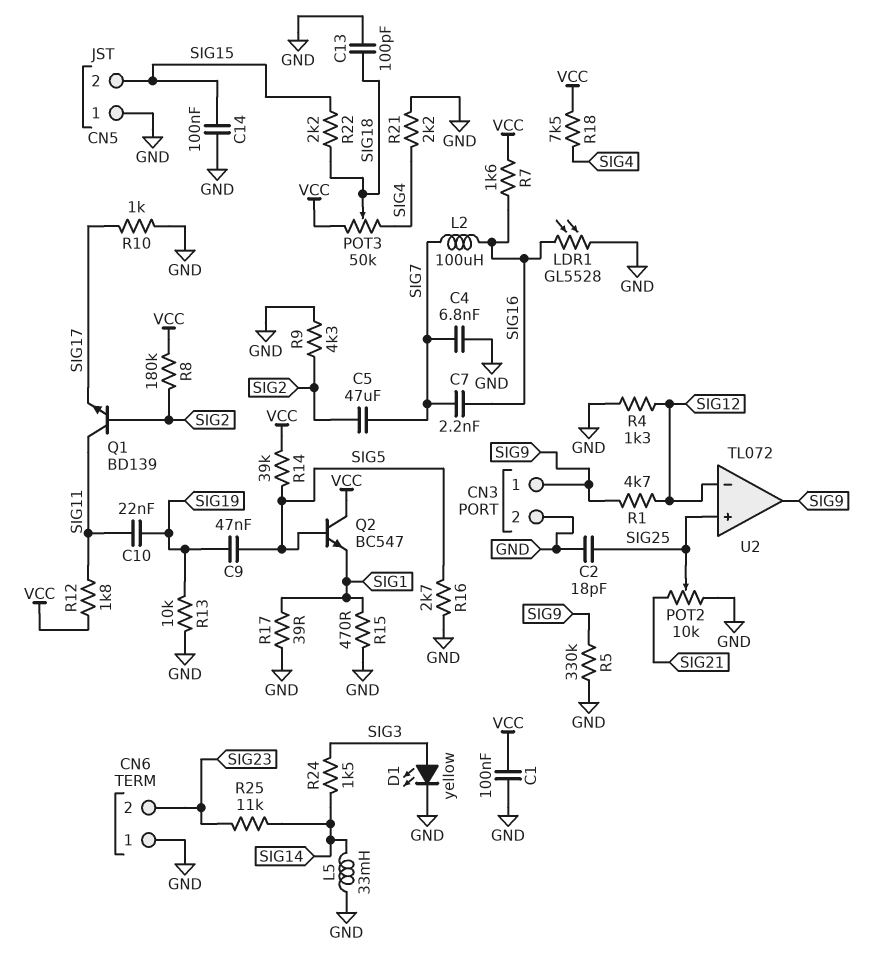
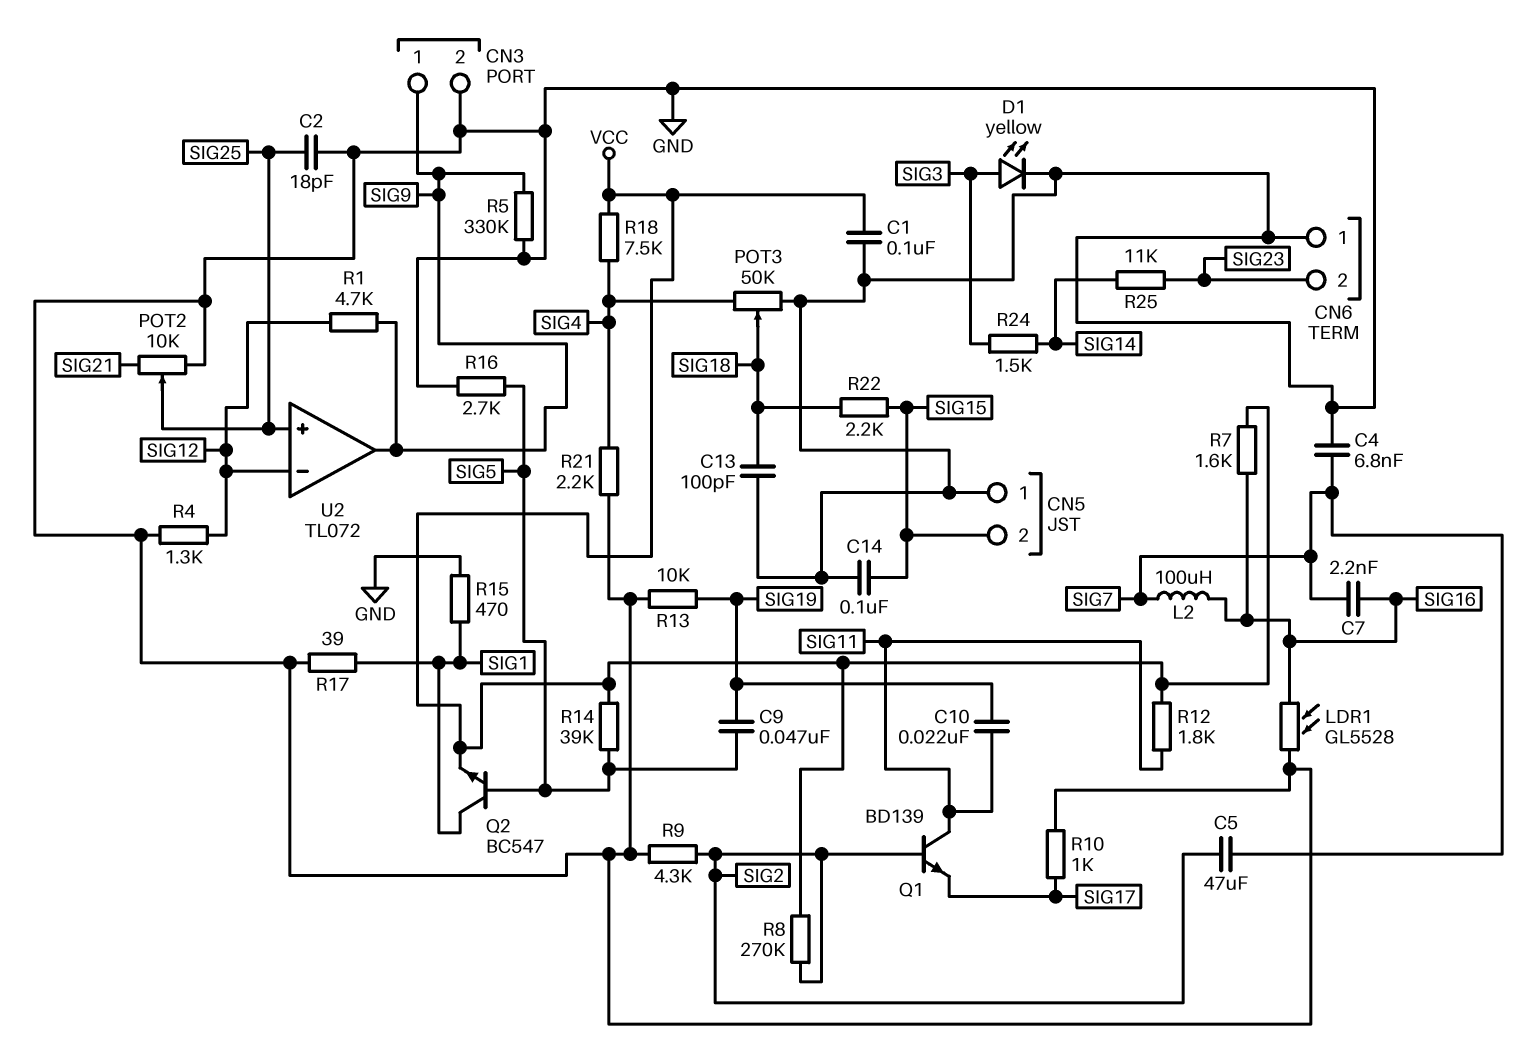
L5: 33mH (GND, SIG14) -> none
POT3: 50k (SIG4, VCC, wiper SIG18) -> 50k (GND, SIG4, wiper SIG18)
Q2: NPN BC547 (B SIG5, C VCC, E SIG1) -> NPN BC547 (B SIG5, C SIG1, E VCC)
R8: 180k (SIG2, VCC) -> 270k (SIG2, VCC)

